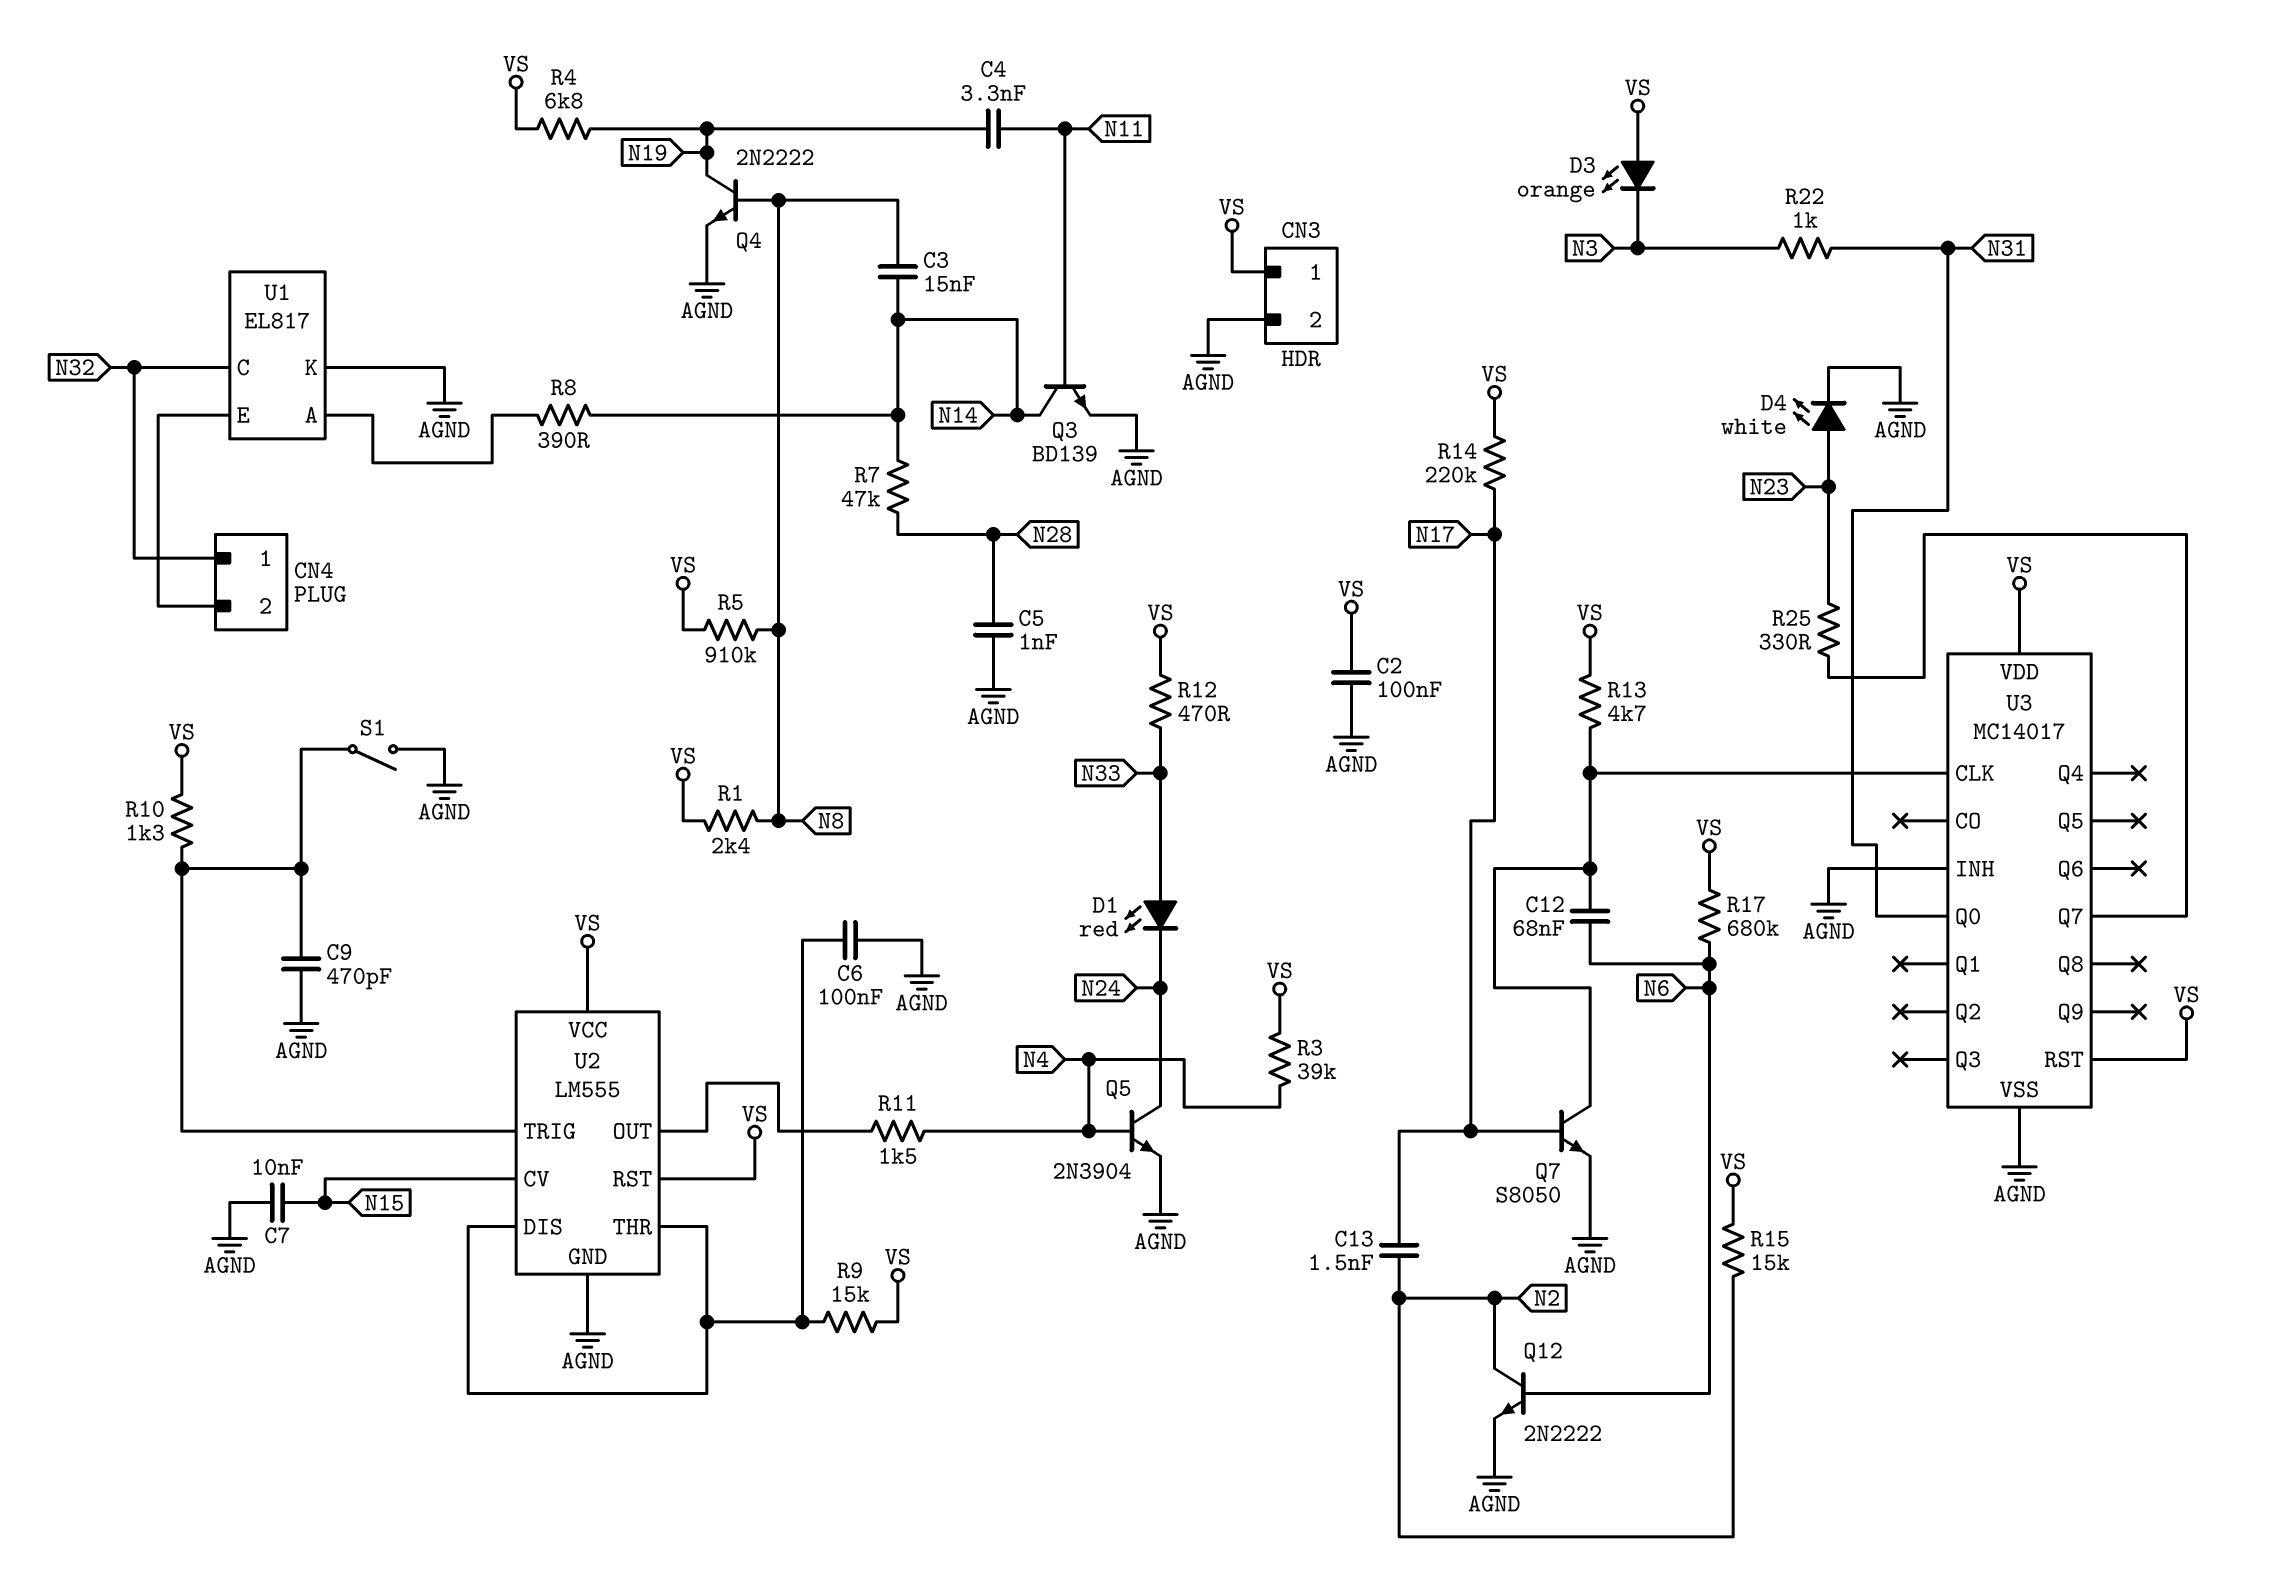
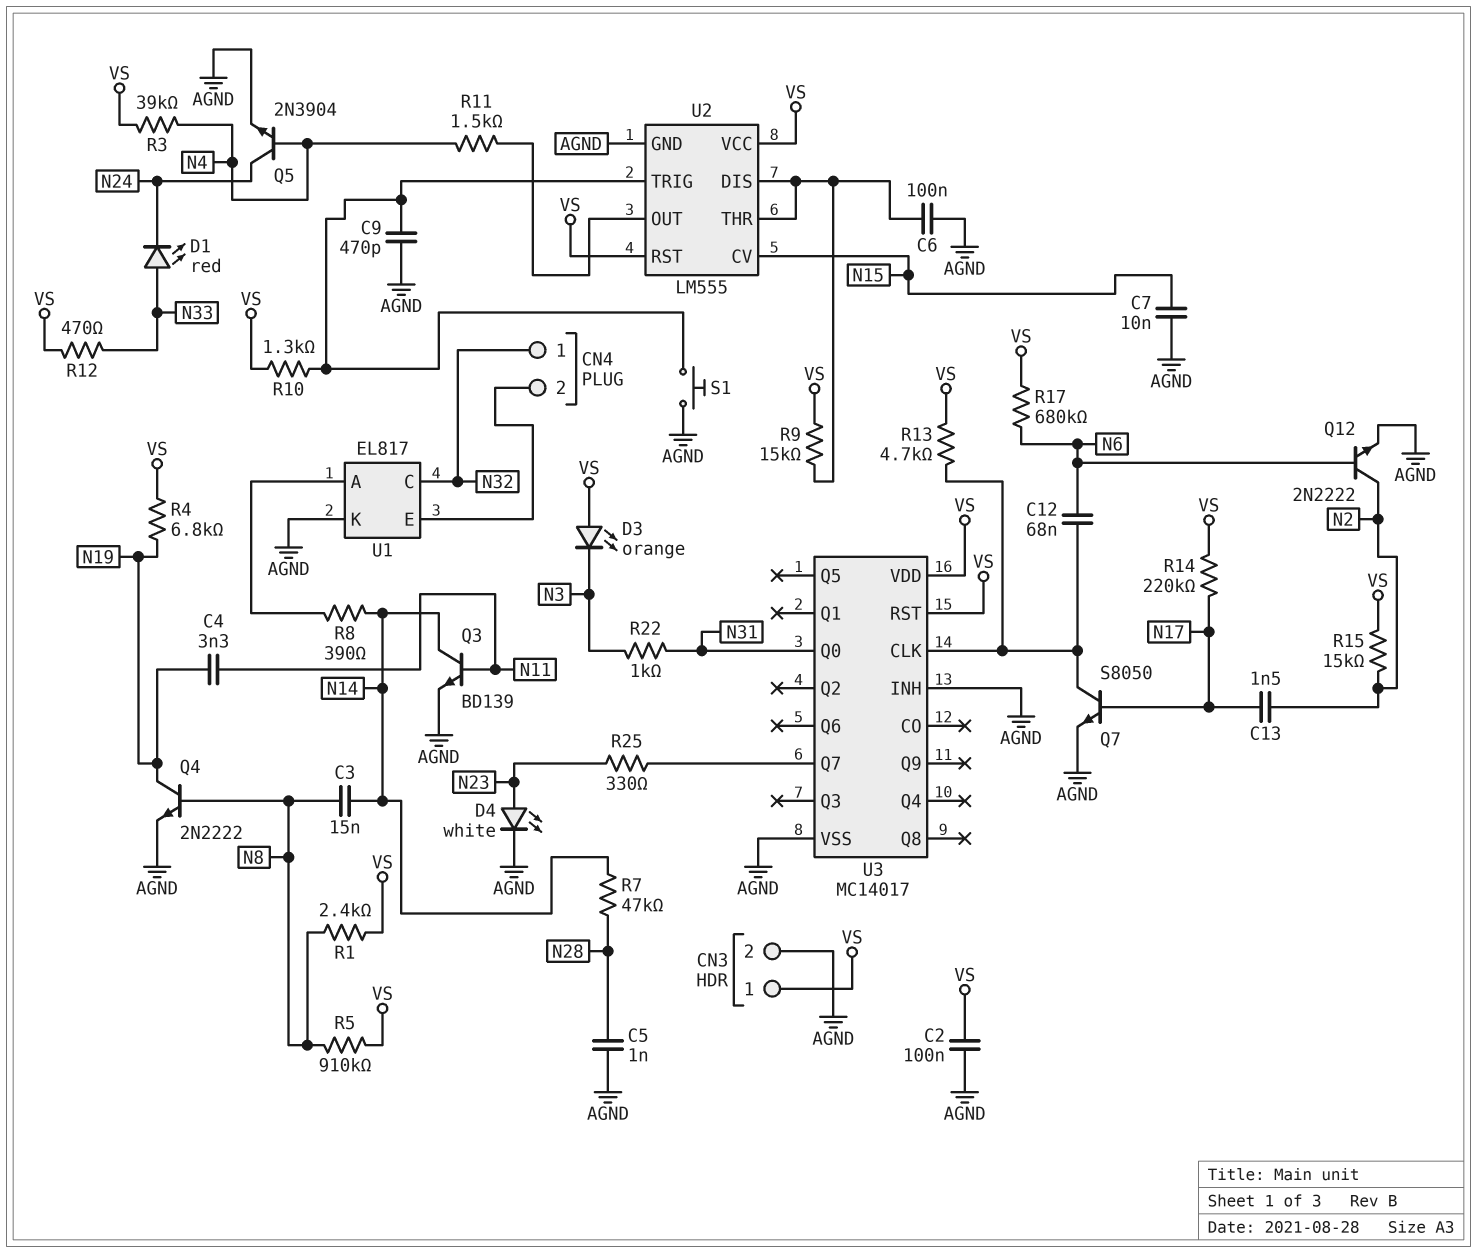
S1: switch (AGND, U2/TRIG) -> button (AGND, U2/TRIG)

